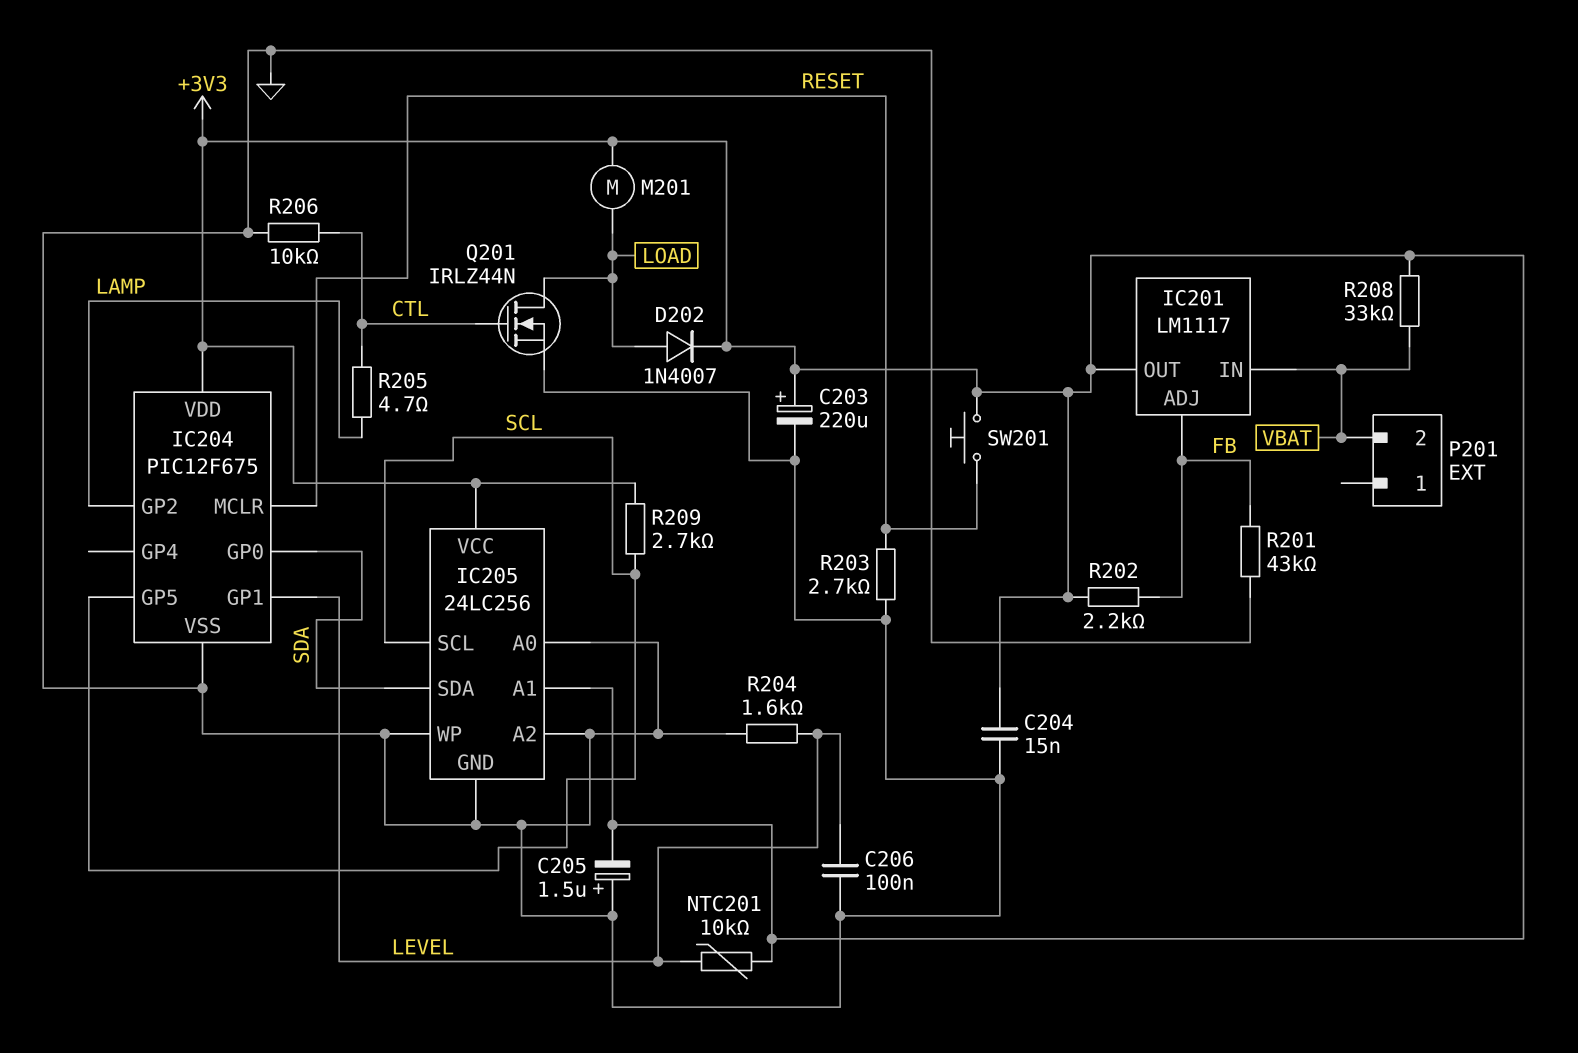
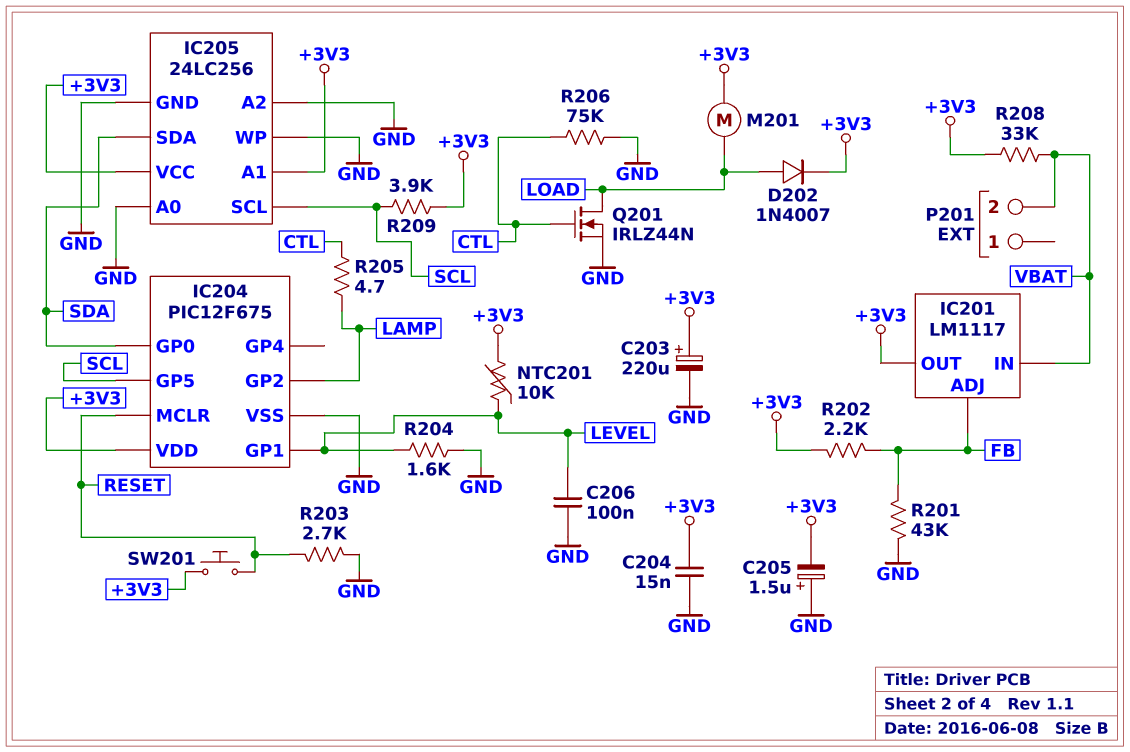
R206: 10k (CTL, GND) -> 75k (CTL, GND)
R209: 2.7k (+3V3, SCL) -> 3.9k (+3V3, SCL)

